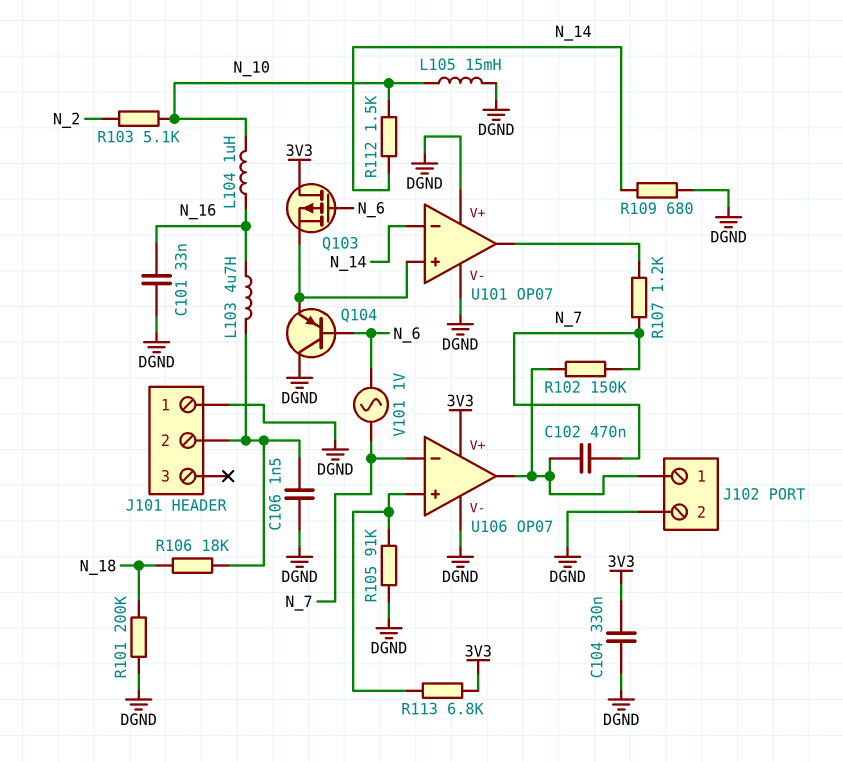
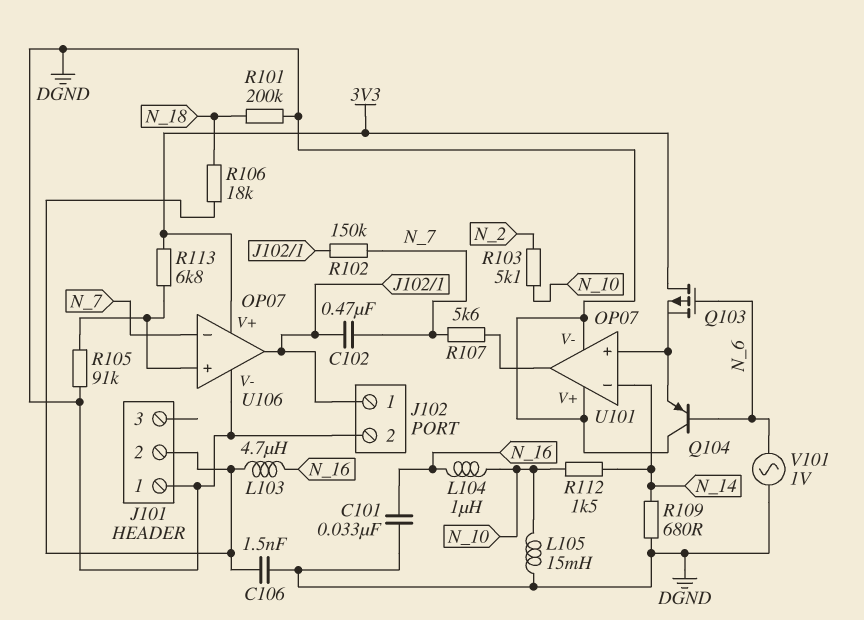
C104: 330nF (3V3, DGND) -> none
R107: 1.2k (N_7, U101/out) -> 5.6k (N_7, U101/out)
V101: AC 1V (N_6, N_7) -> AC 1V (DGND, N_6)

